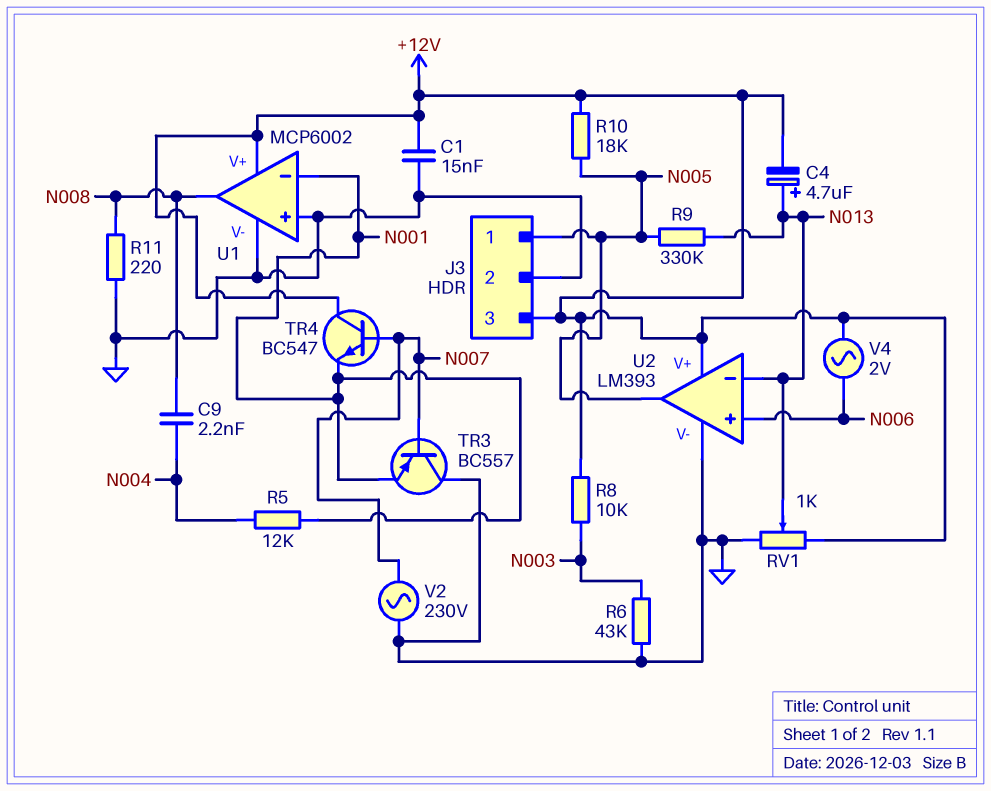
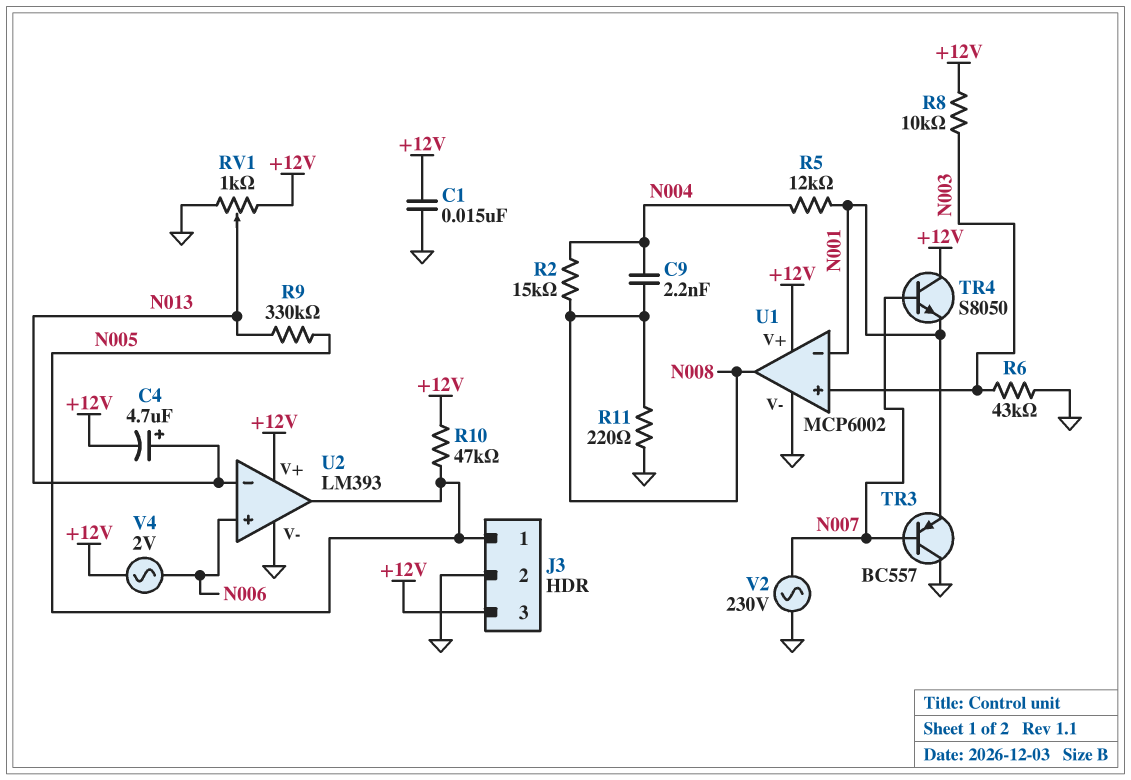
R2: none -> 15k (N004, N008)
R10: 18k (+12V, N005) -> 47k (+12V, N005)
TR4: NPN BC547 (B N007, C +12V, E N001) -> NPN S8050 (B N007, C +12V, E N001)
U1 pin in+: GND -> N003

